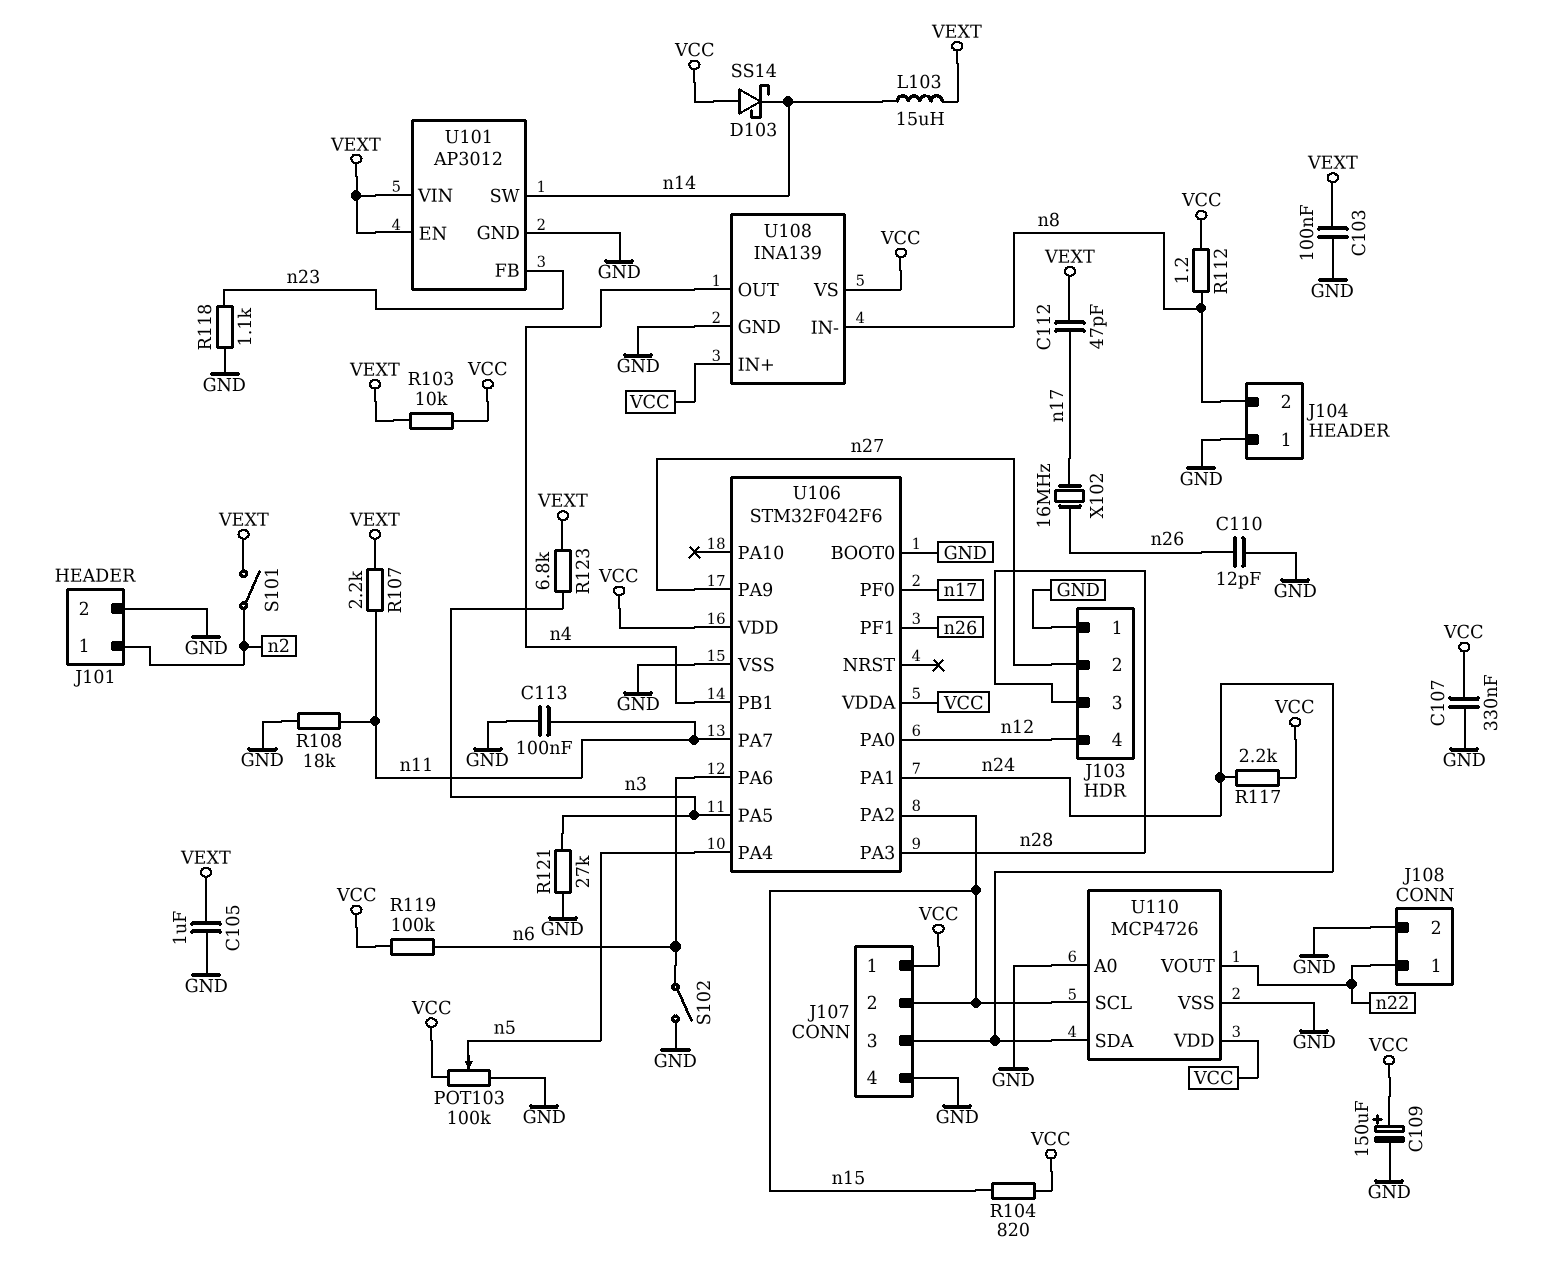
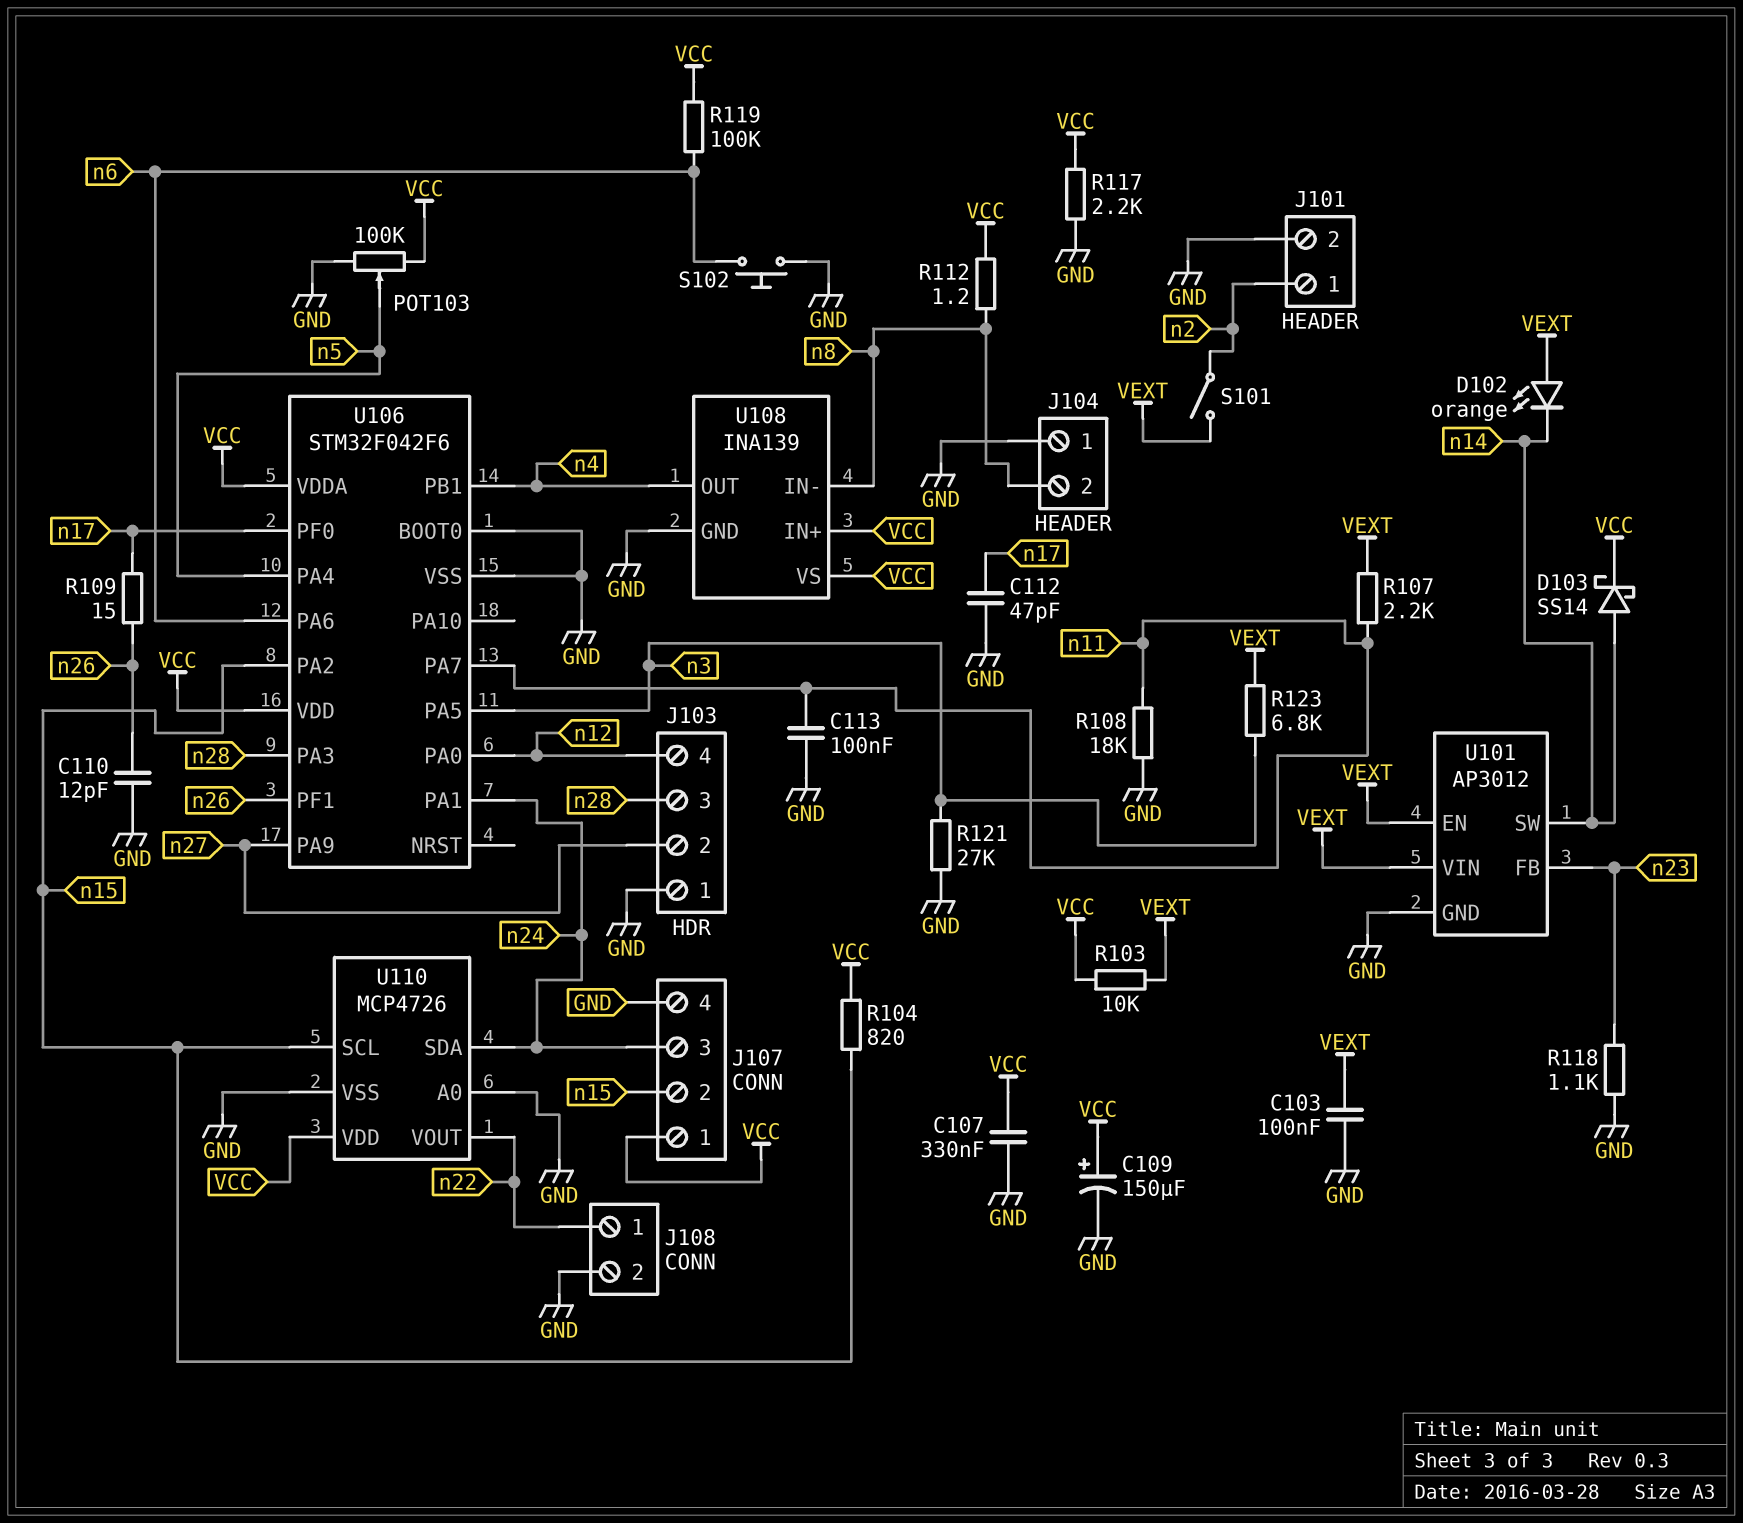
C105: 1uF (GND, VEXT) -> none
C112: 47pF (VEXT, n17) -> 47pF (GND, n17)
D102: none -> LED orange (A VEXT, K n14)
D103: schottky SS14 (A VCC, K n14) -> schottky SS14 (A n14, K VCC)
L103: 15uH (VEXT, n14) -> none
R109: none -> 15 (n17, n26)
R117: 2.2k (VCC, n24) -> 2.2k (GND, VCC)
S102: switch (GND, n6) -> button (GND, n6)
X102: 16MHz (n17, n26) -> none

